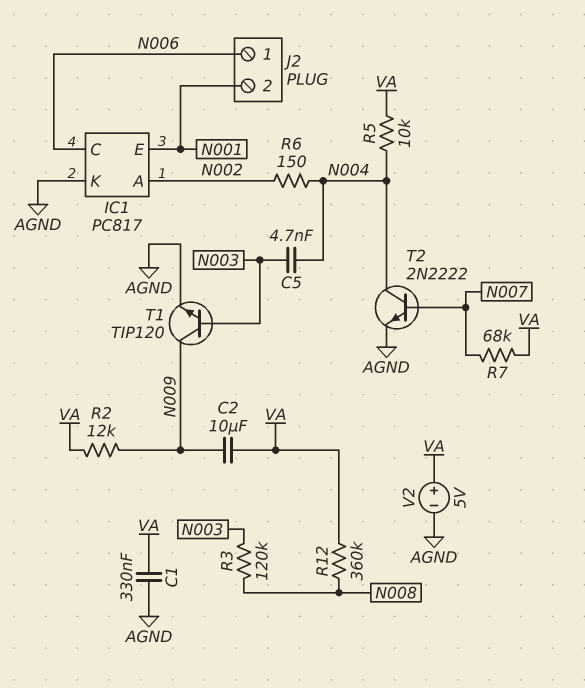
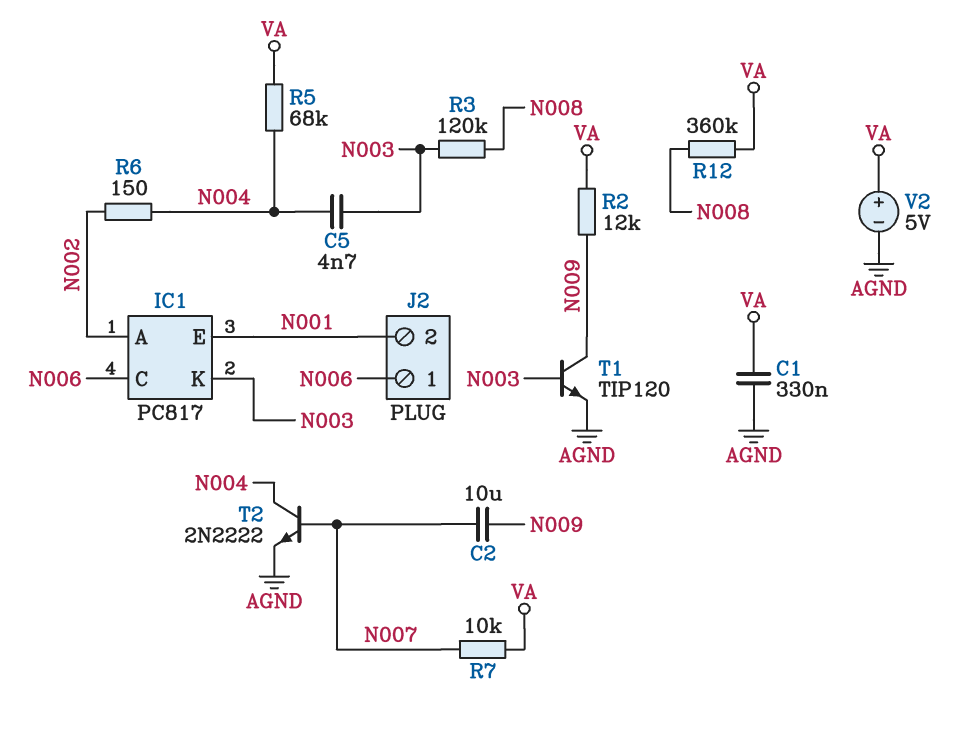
C2: 10uF (N009, VA) -> 10uF (N007, N009)
IC1 pin K: AGND -> N003
R5: 10k (N004, VA) -> 68k (N004, VA)
R7: 68k (N007, VA) -> 10k (N007, VA)

